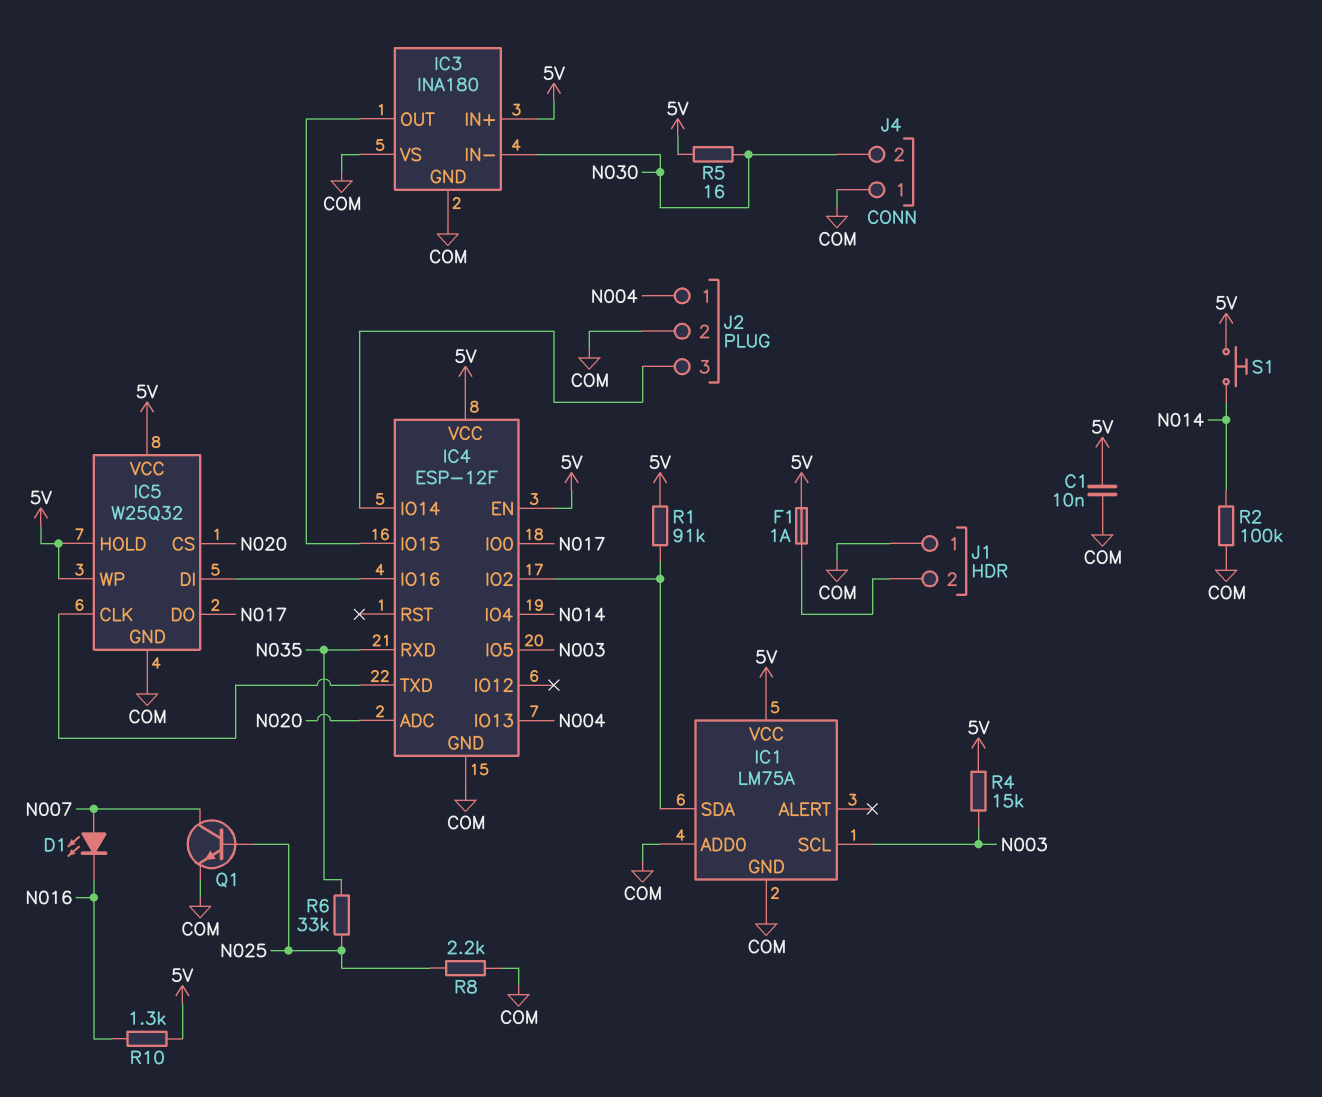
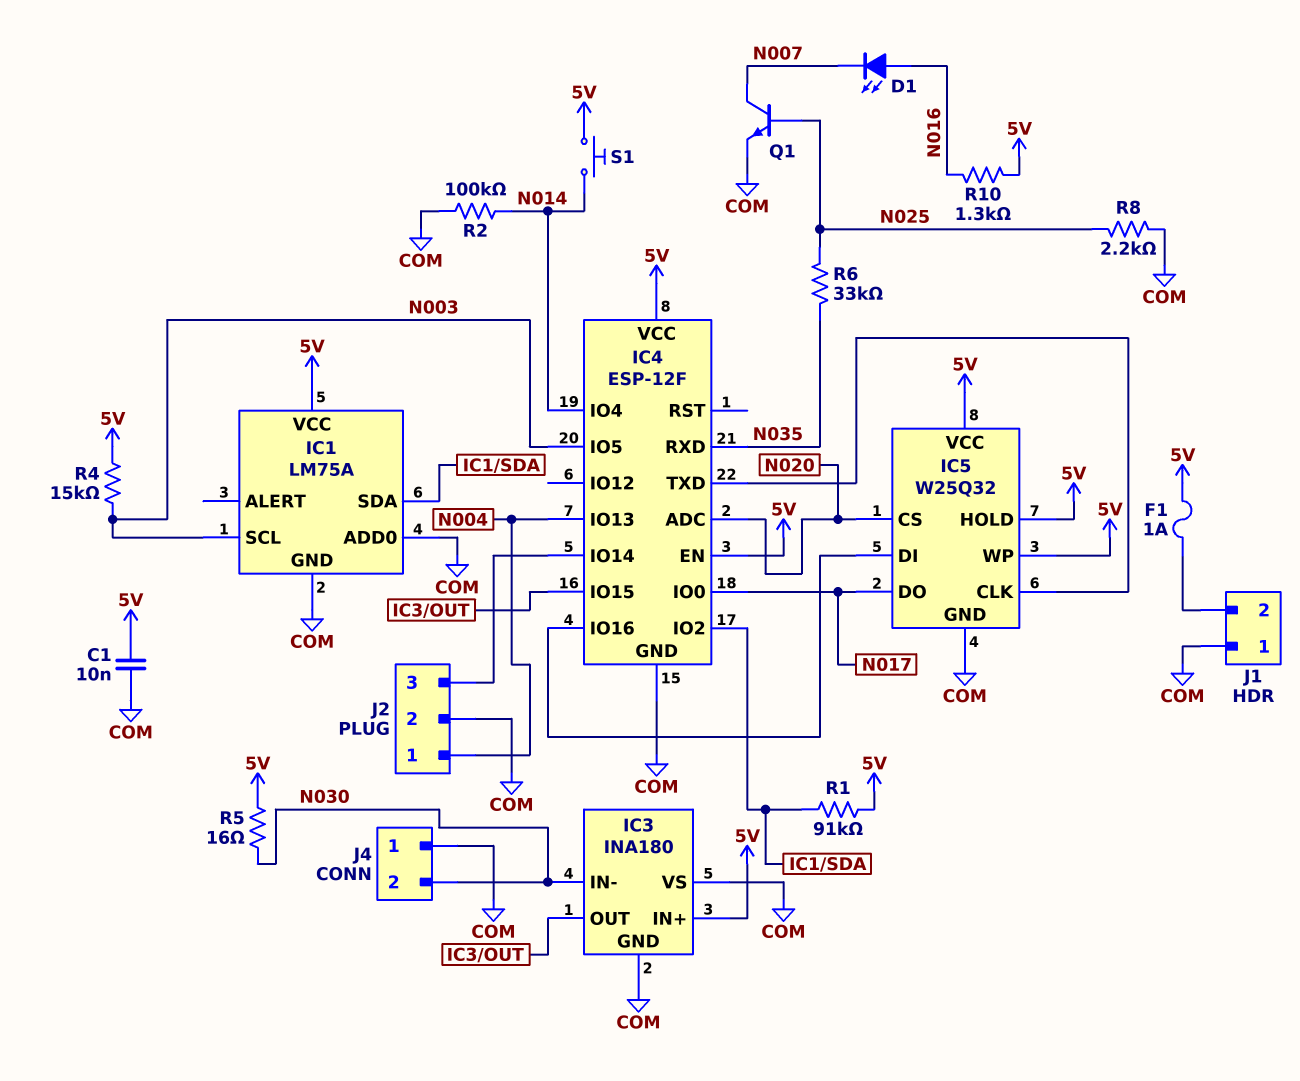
D1: LED (A N007, K N016) -> LED (A N016, K N007)

